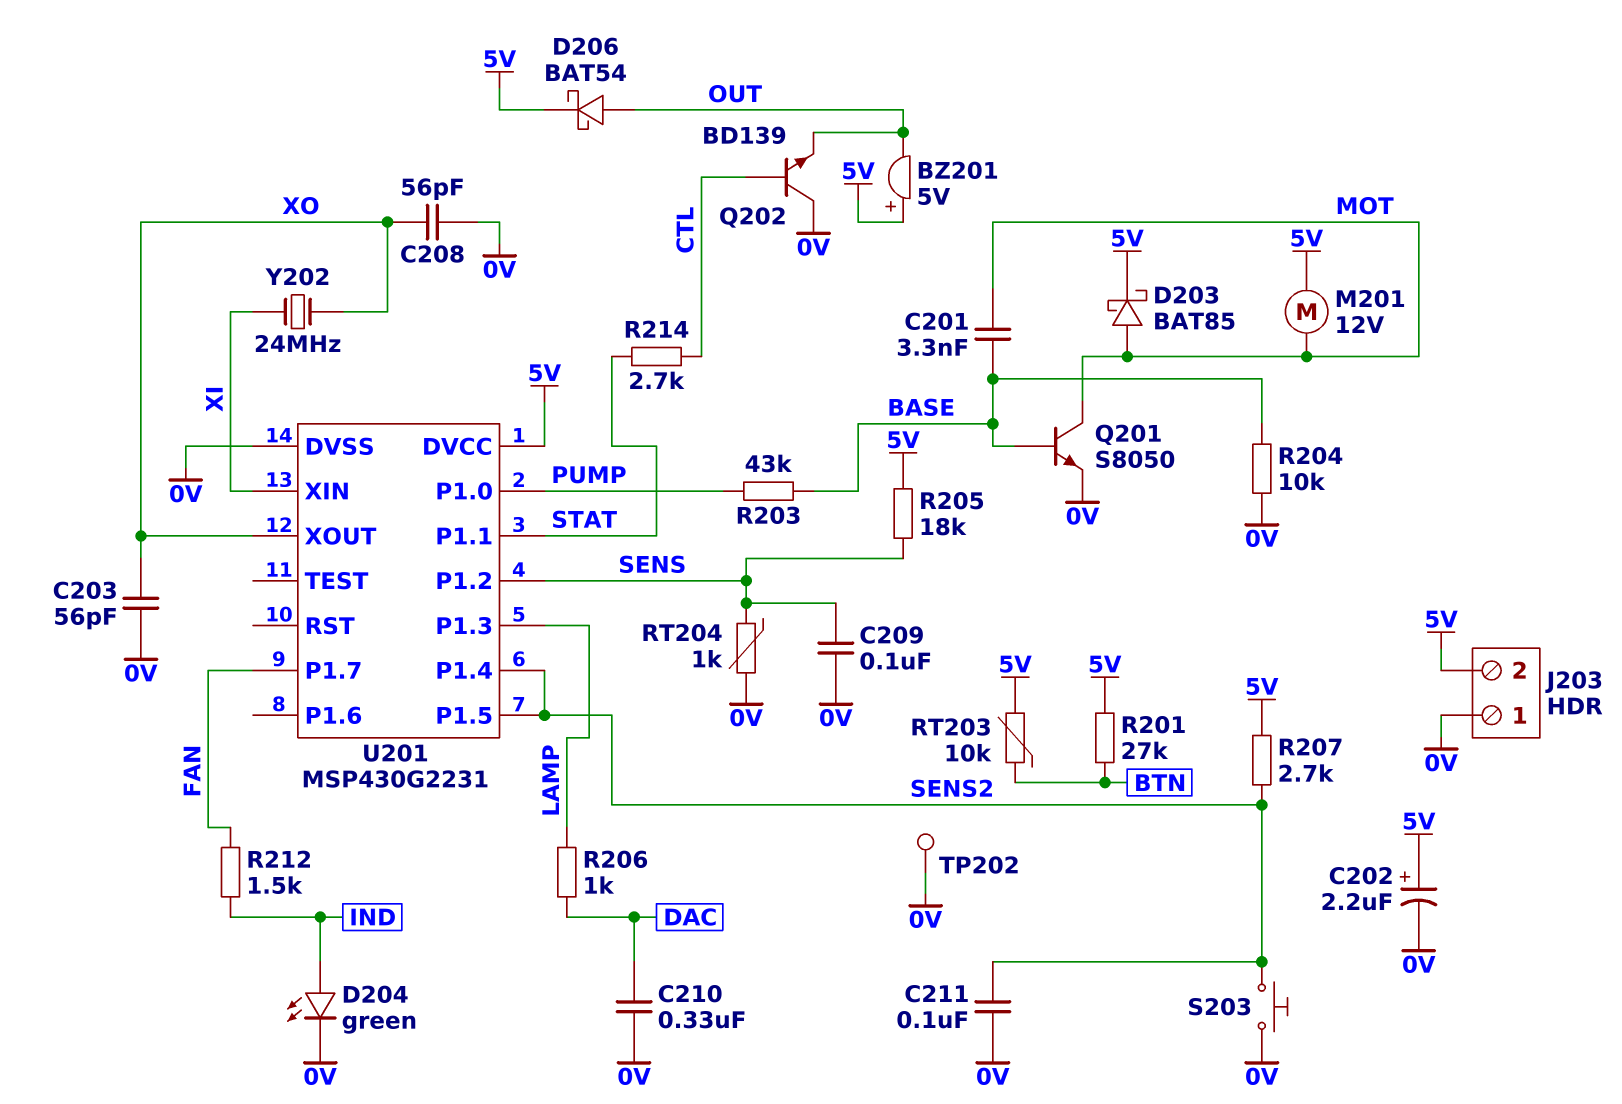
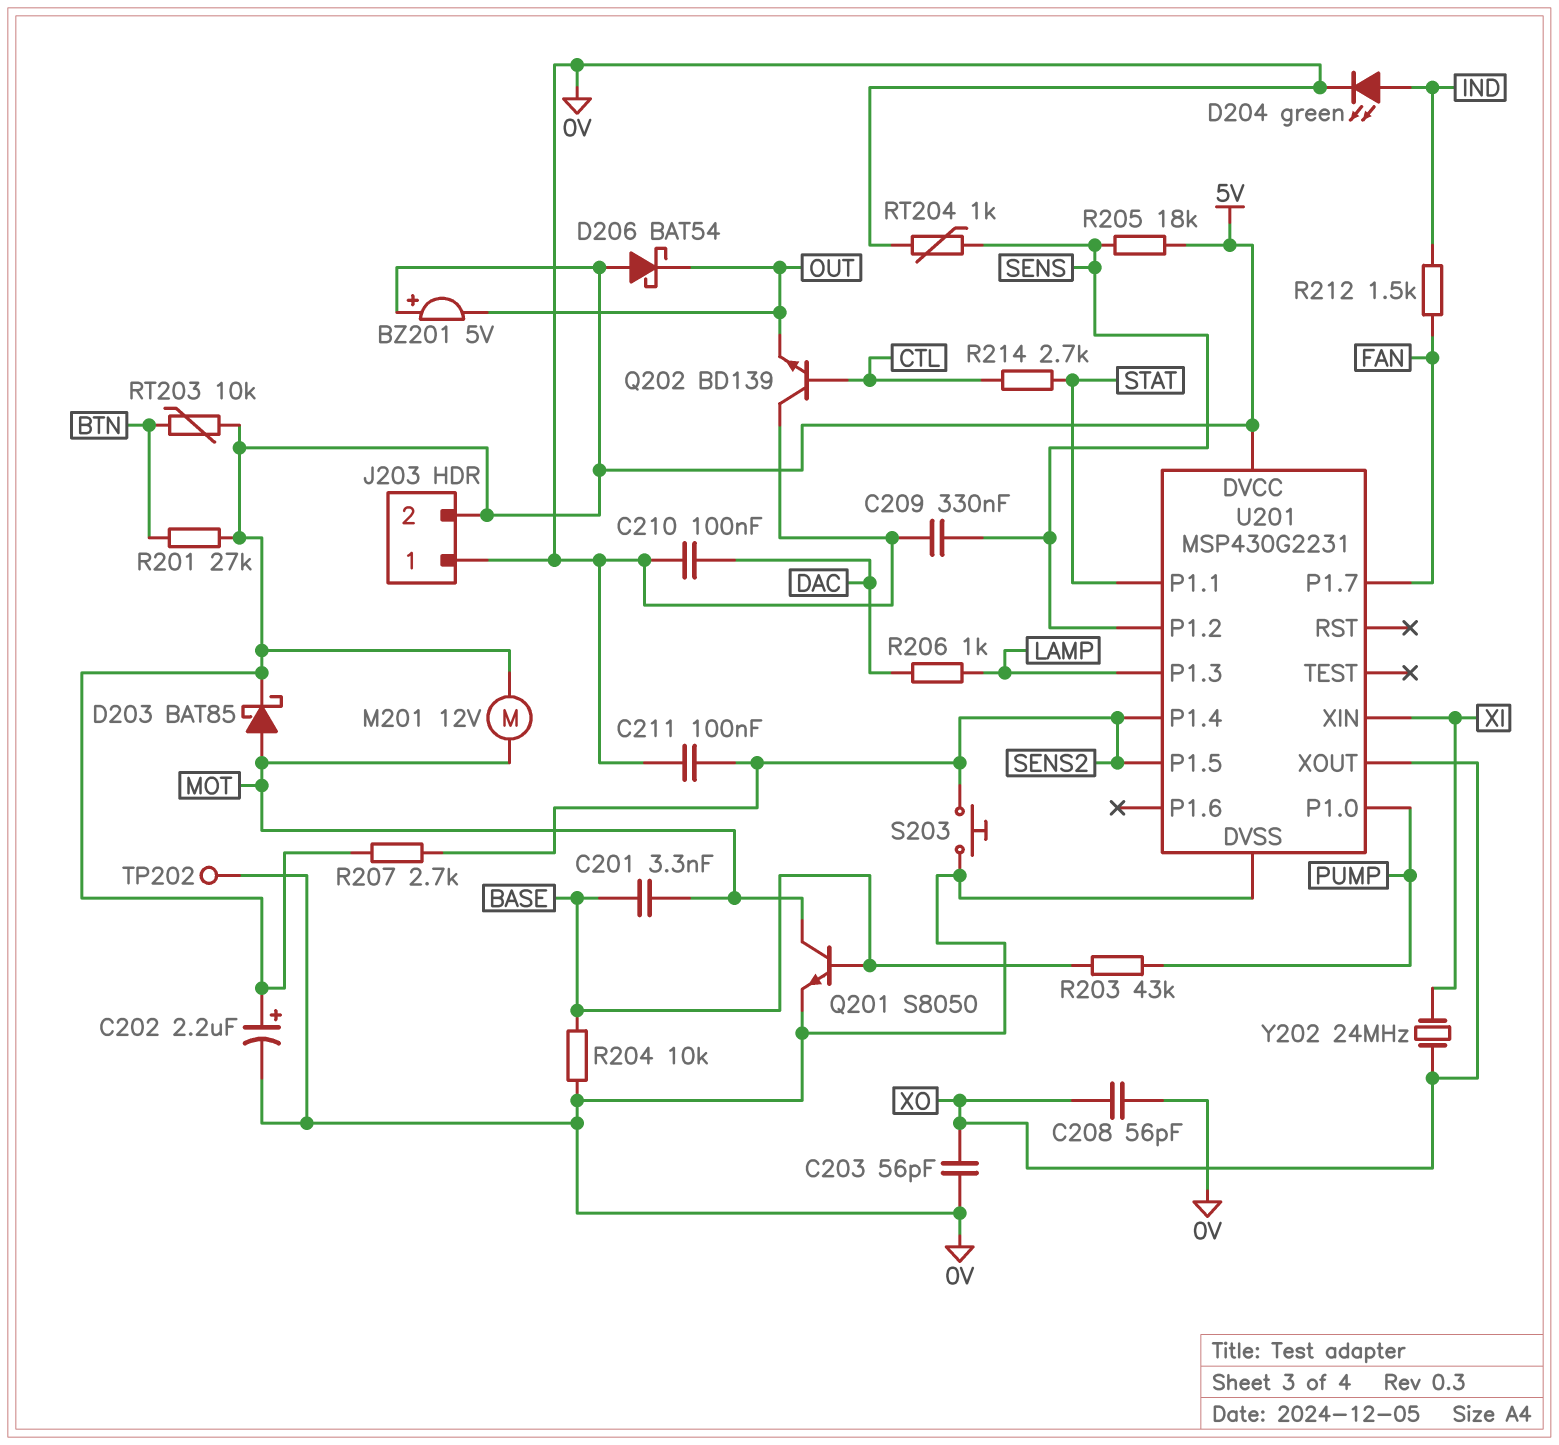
C209: 100nF (0V, SENS) -> 330nF (0V, SENS)
C210: 330nF (0V, DAC) -> 100nF (0V, DAC)
D206: schottky BAT54 (A OUT, K 5V) -> schottky BAT54 (A 5V, K OUT)

